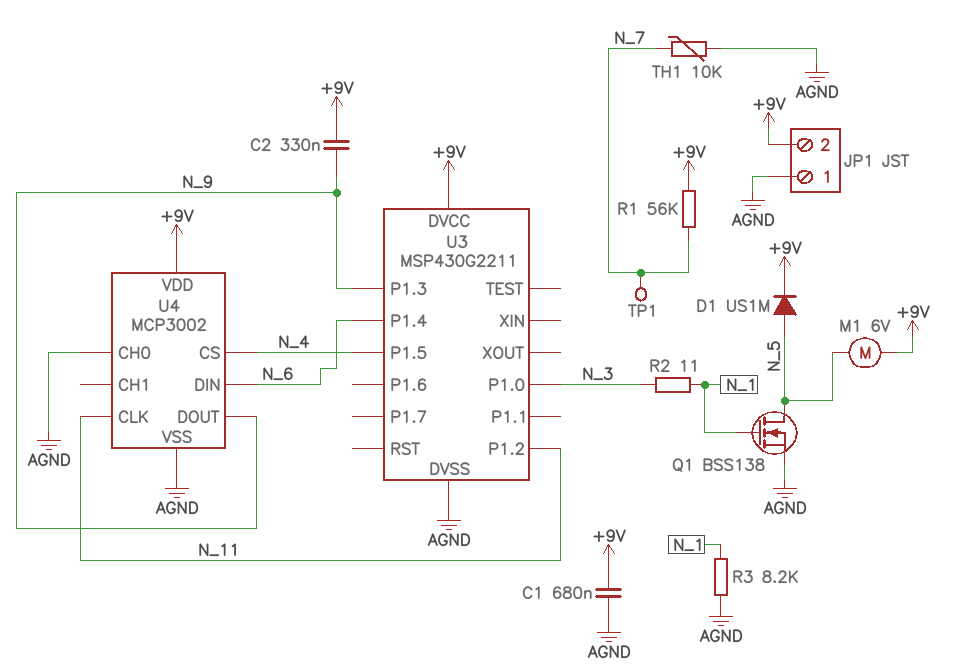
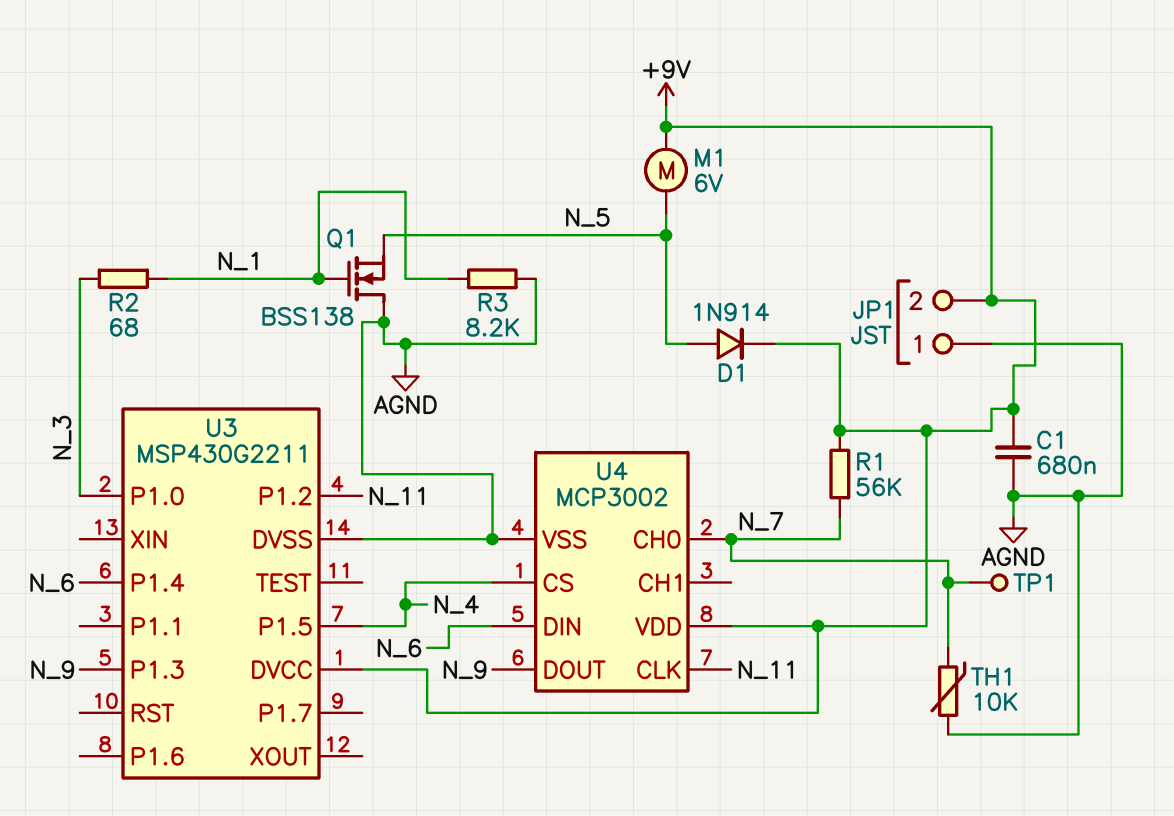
C2: 330nF (+9V, N_9) -> none
D1: diode US1M (A N_5, K +9V) -> diode 1N914 (A N_5, K +9V)
Q1: NMOS BSS138 (G N_1, D N_5, S AGND) -> NMOS BSS138 (G N_1, D AGND, S N_5)
R2: 11 (N_1, N_3) -> 68 (N_1, N_3)
U4 pin CH0: AGND -> N_7

